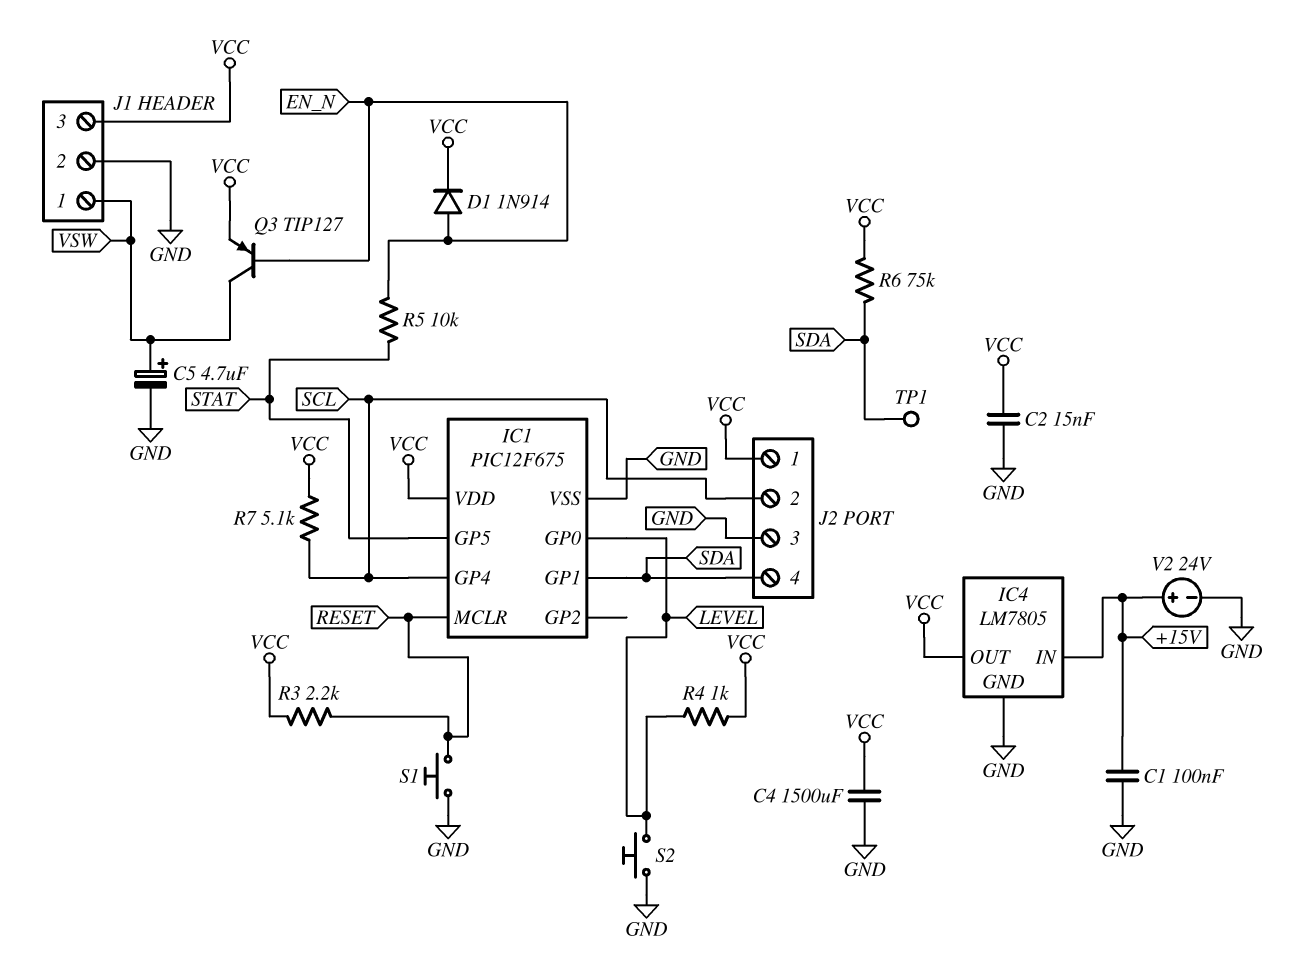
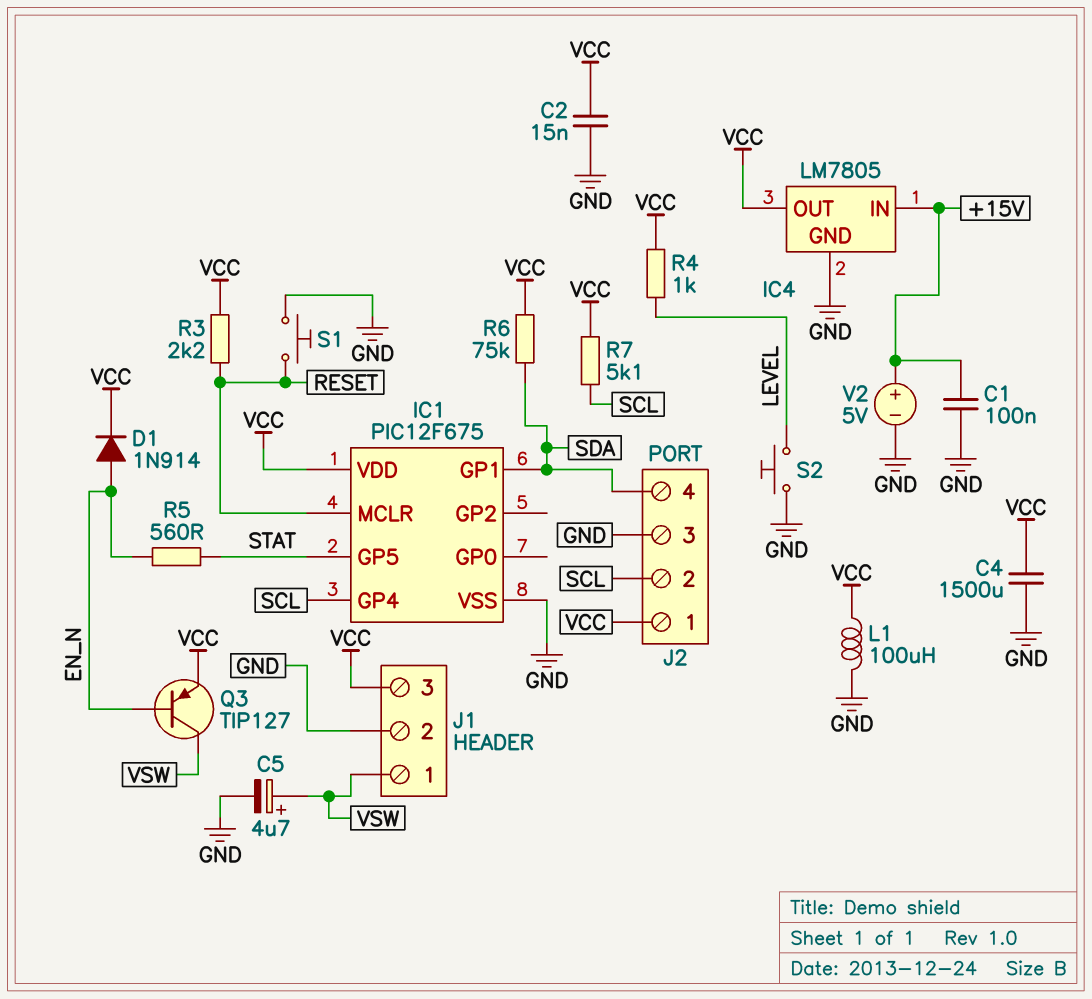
IC1 pin GP0: LEVEL -> none
L1: none -> 100uH (GND, VCC)
R5: 10k (EN_N, STAT) -> 560 (EN_N, STAT)
TP1: test point (SDA) -> none
V2: 24V (plus +15V, minus GND) -> 5V (plus +15V, minus GND)

